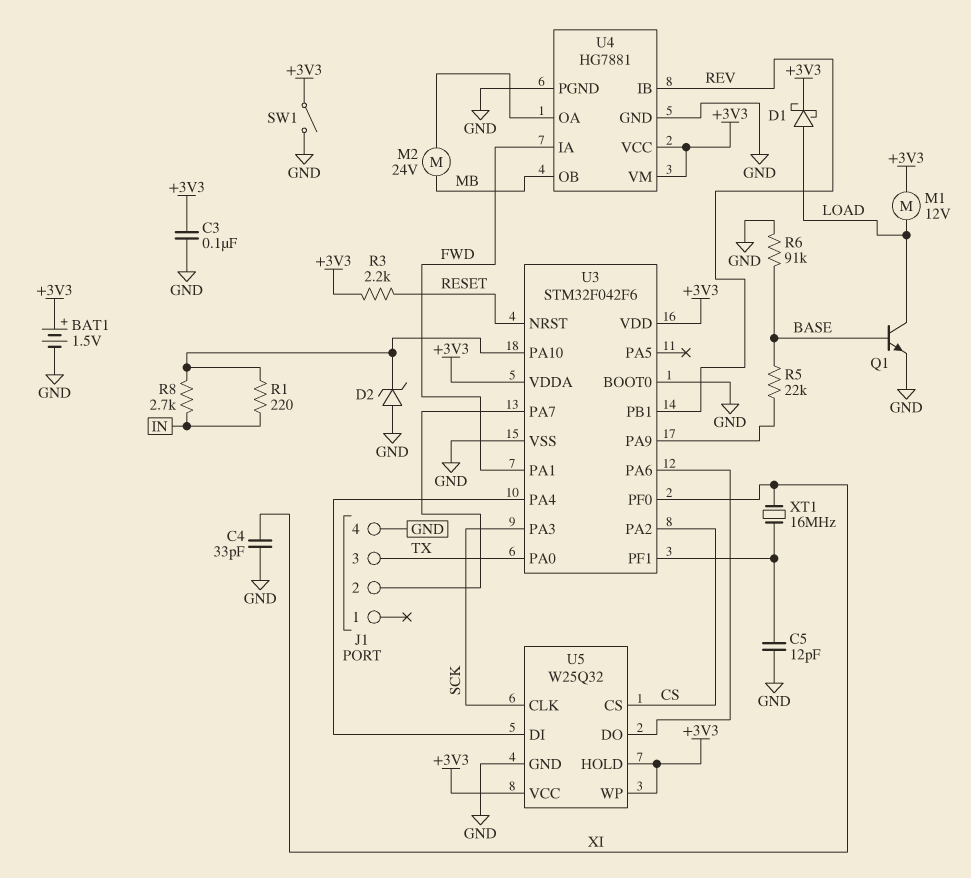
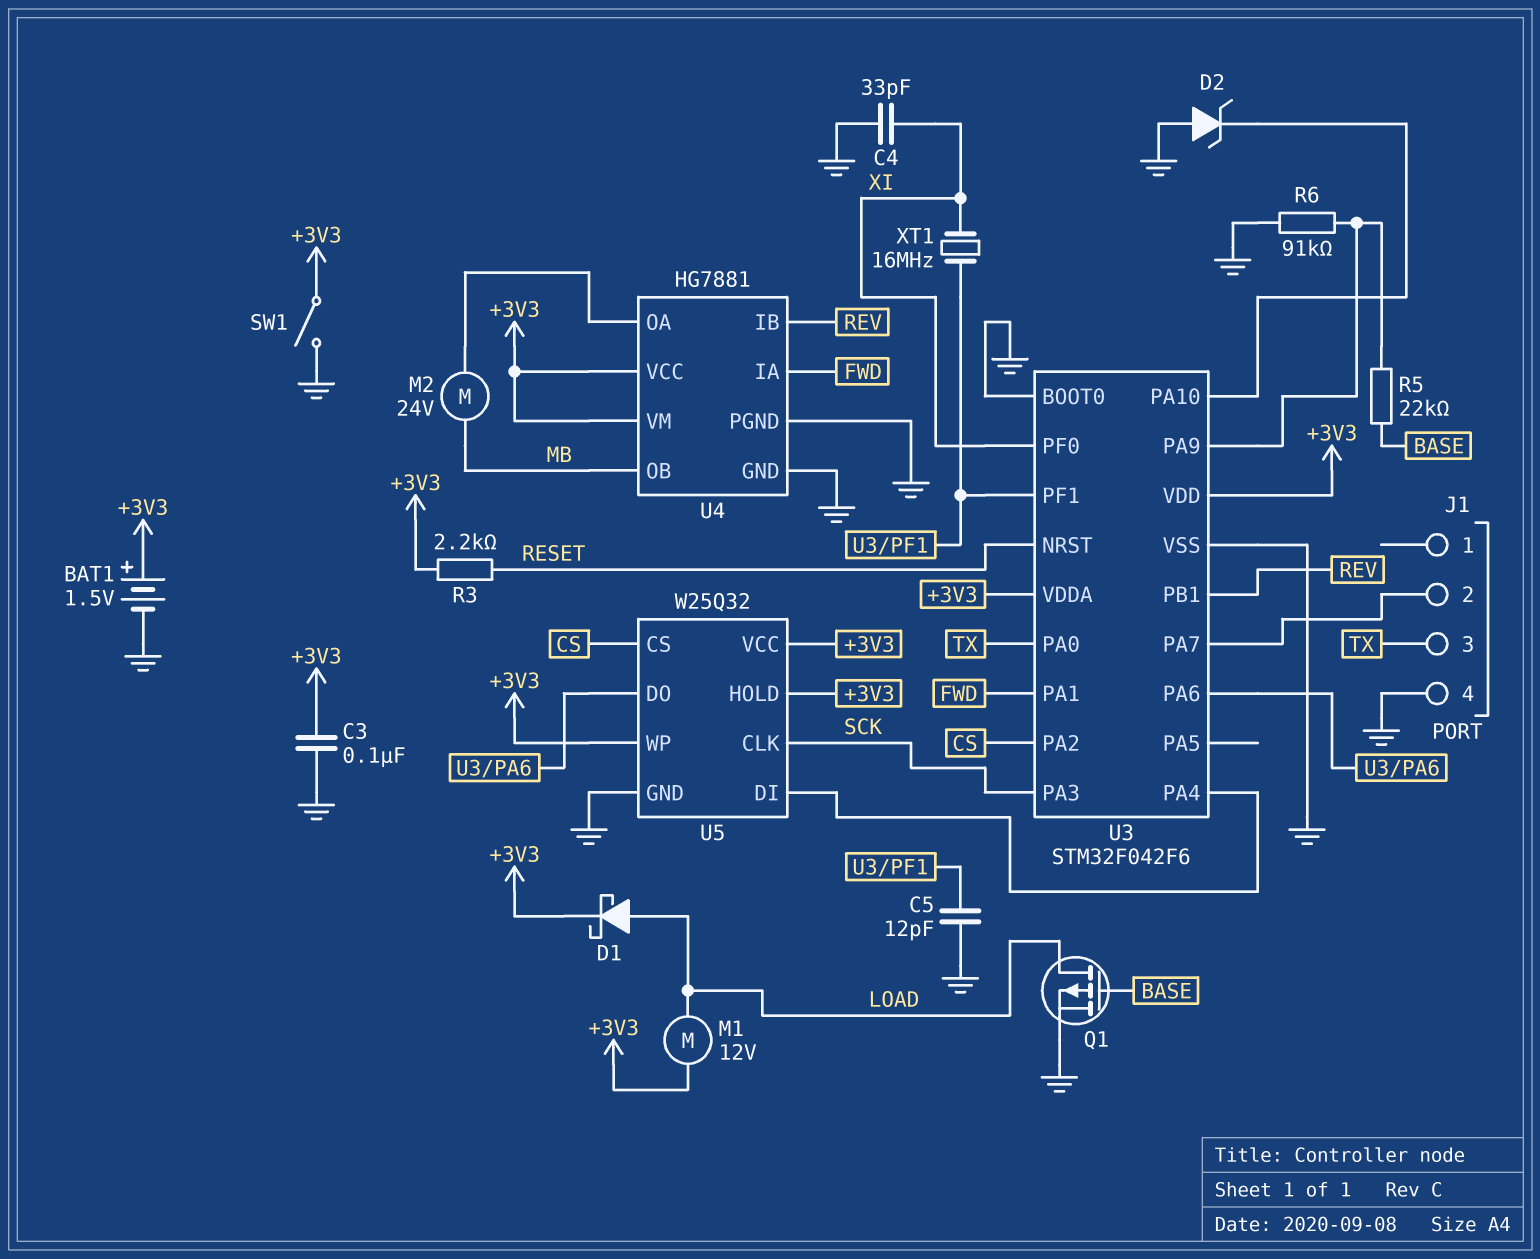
Q1: NPN (B BASE, C LOAD, E GND) -> PMOS (G BASE, D LOAD, S GND)
R1: 220 (IN, U3/PA10) -> none
R6: 91k (BASE, GND) -> 91k (GND, U3/PA9)
R8: 2.7k (IN, U3/PA10) -> none

